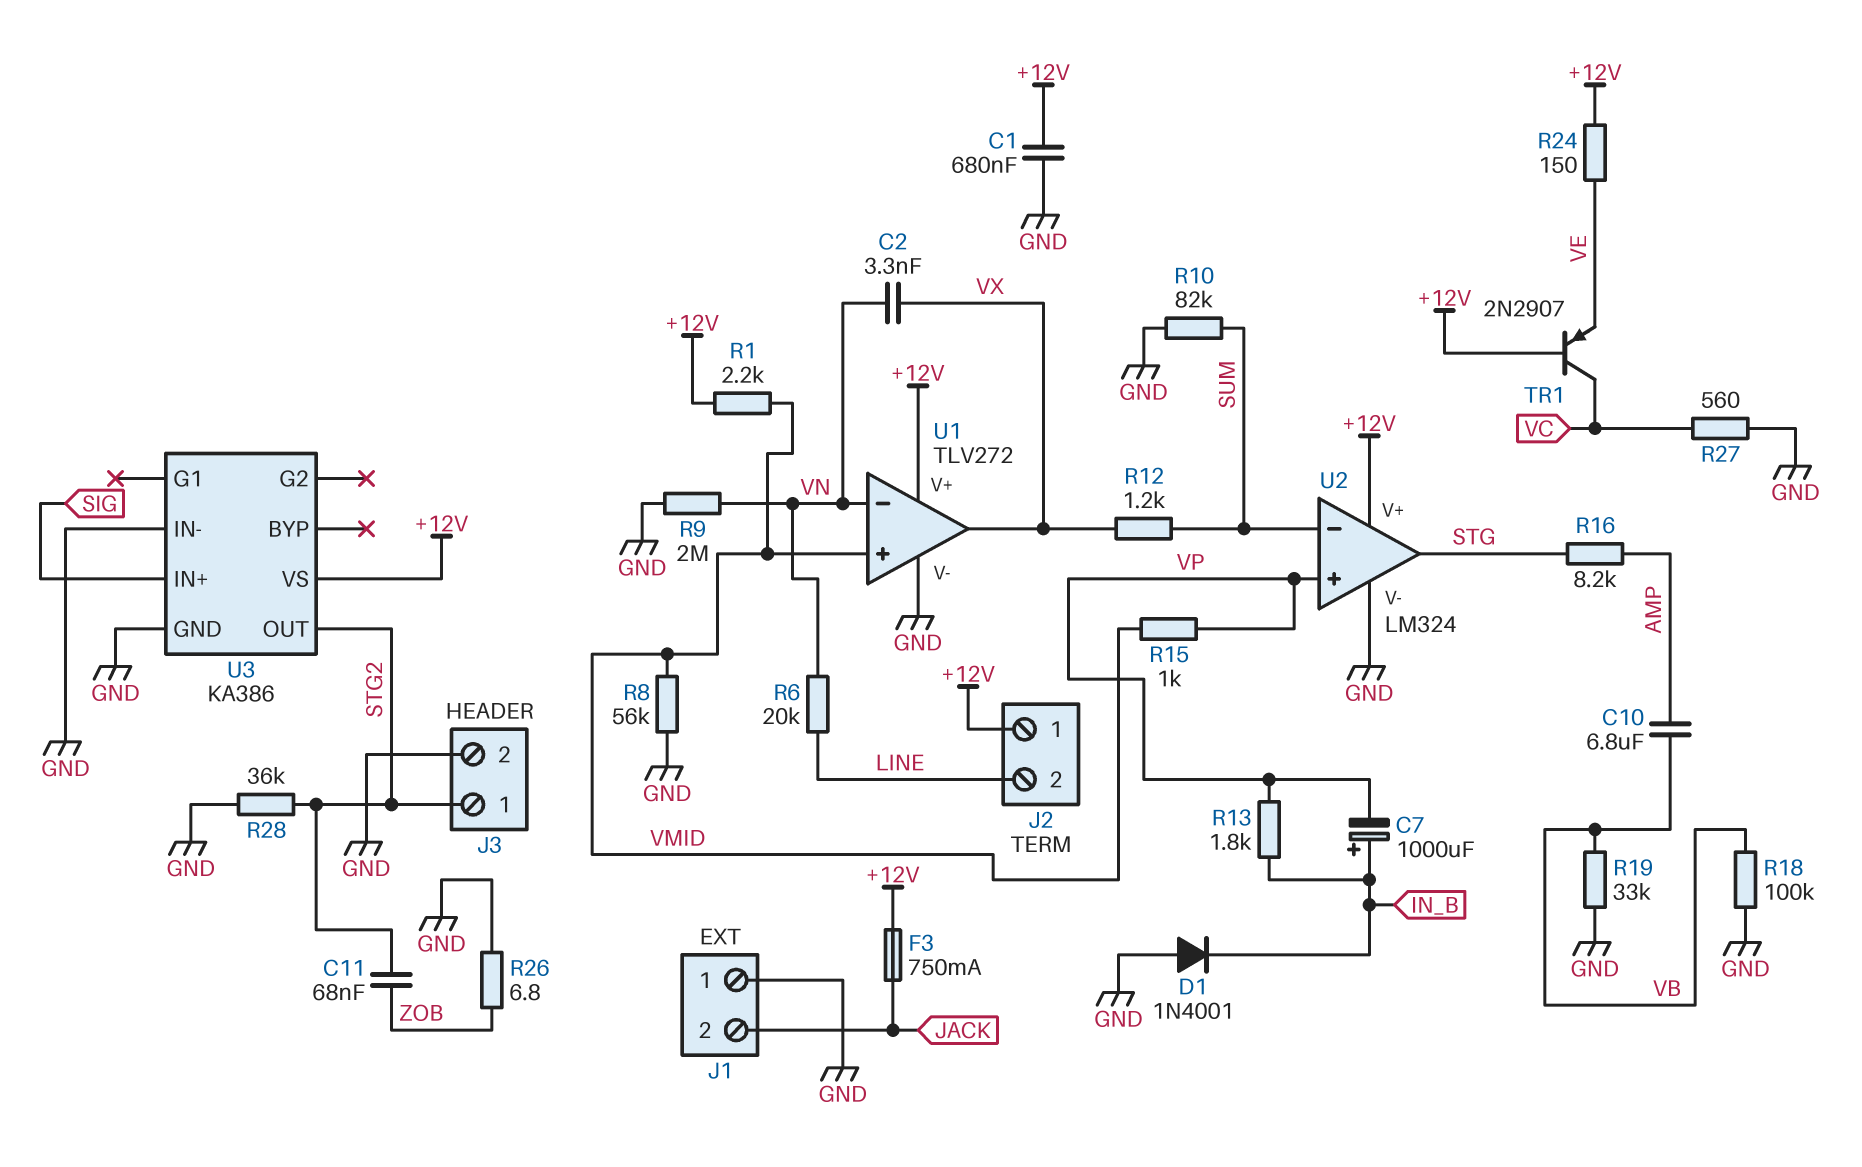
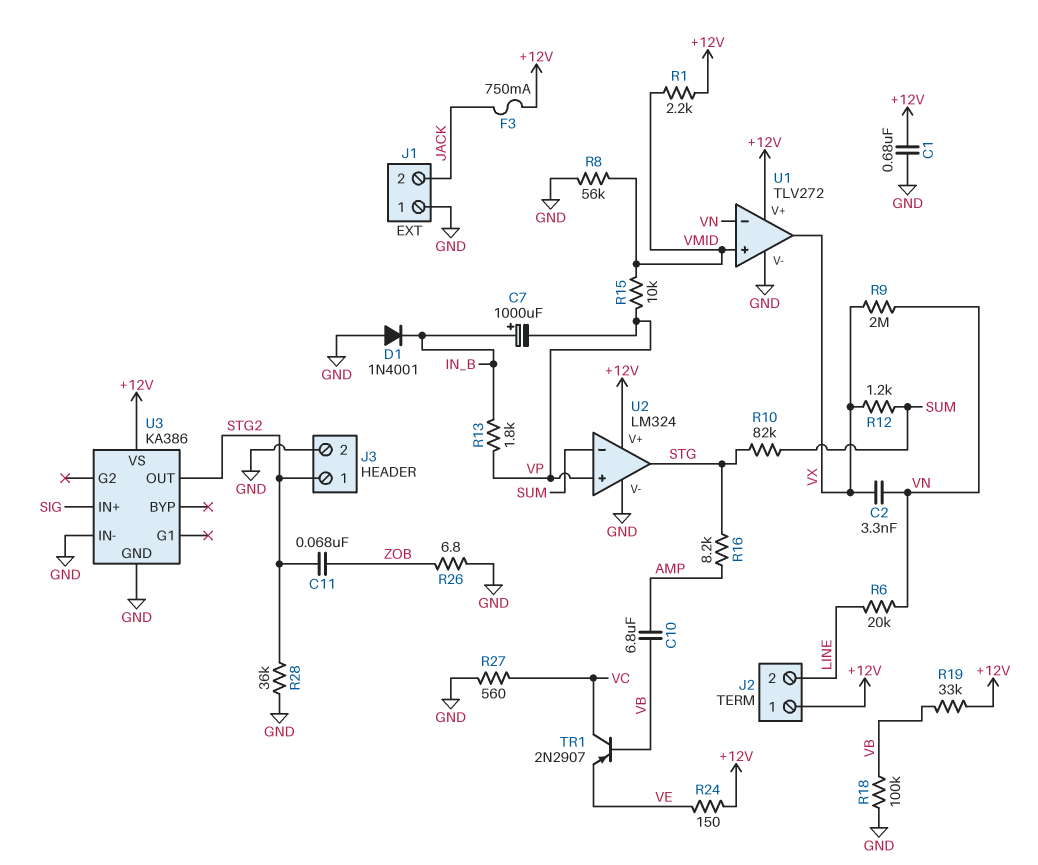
R9: 2M (GND, VN) -> 2M (VN, VX)
R10: 82k (GND, SUM) -> 82k (STG, SUM)
R15: 1k (VMID, VP) -> 10k (VMID, VP)
R19: 33k (GND, VB) -> 33k (+12V, VB)
TR1: PNP 2N2907 (B +12V, C VC, E VE) -> PNP 2N2907 (B VB, C VC, E VE)

